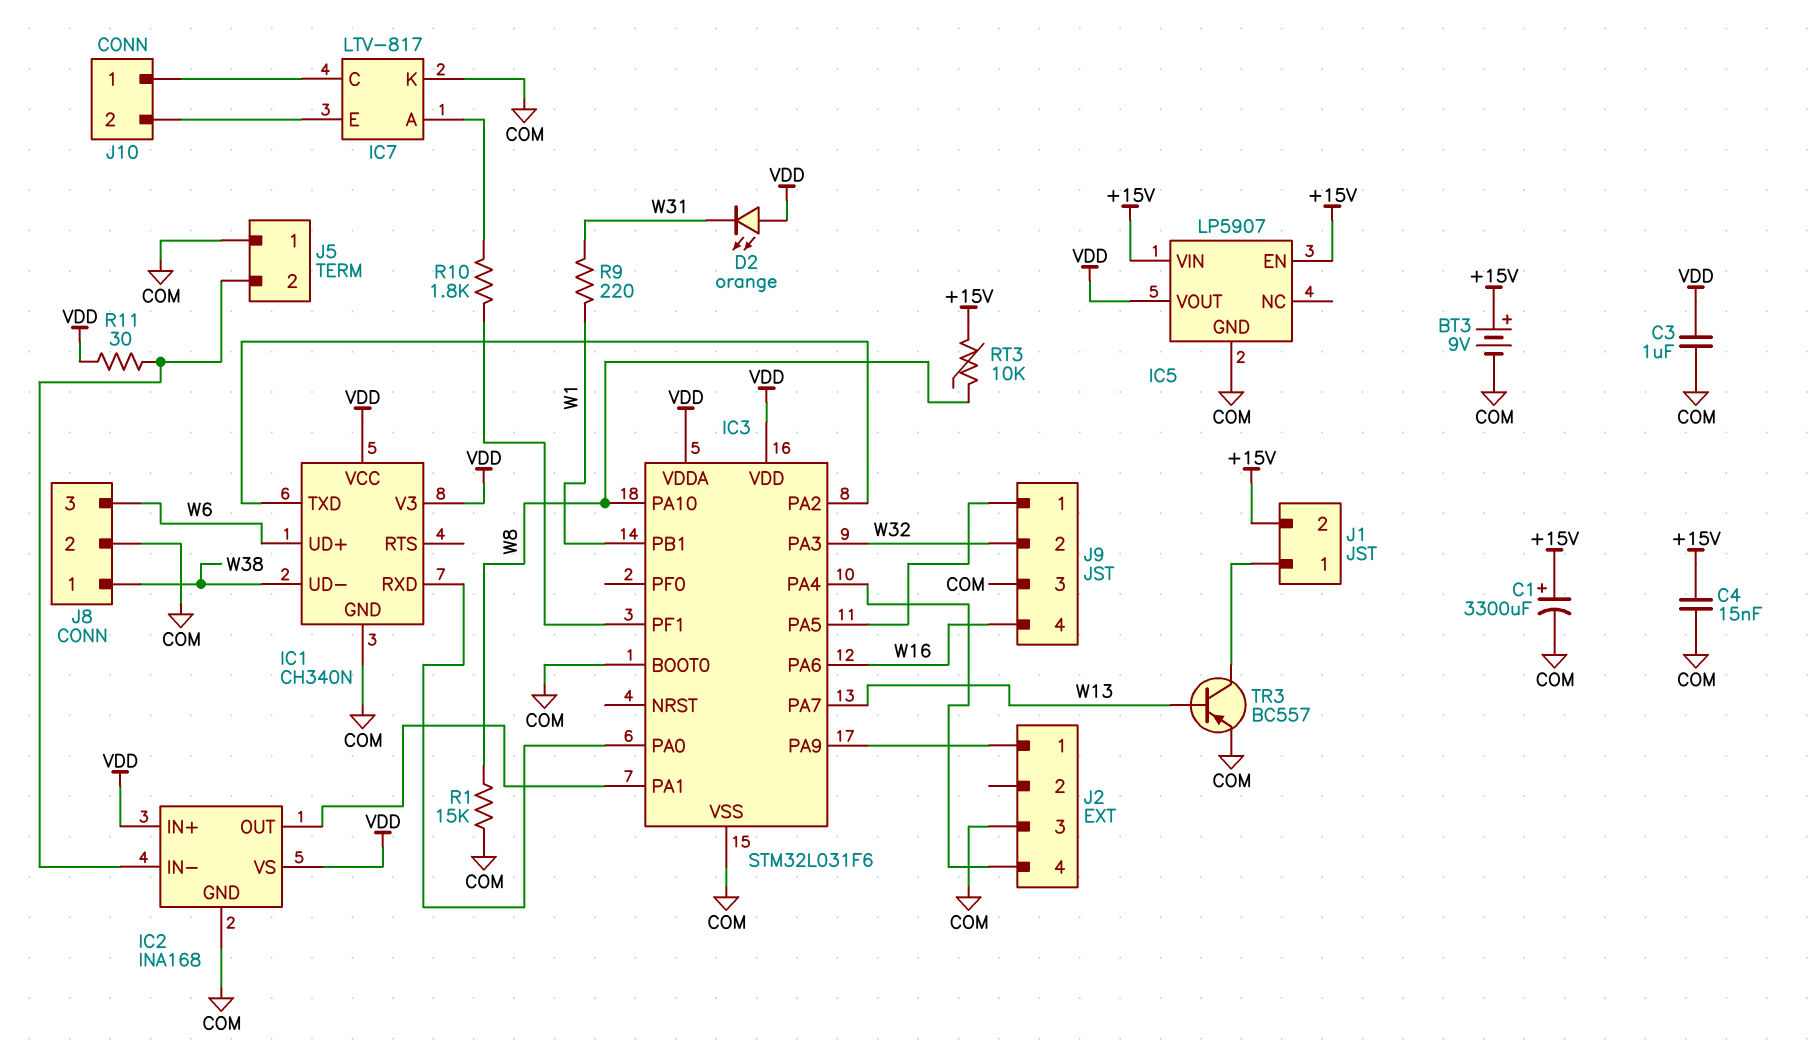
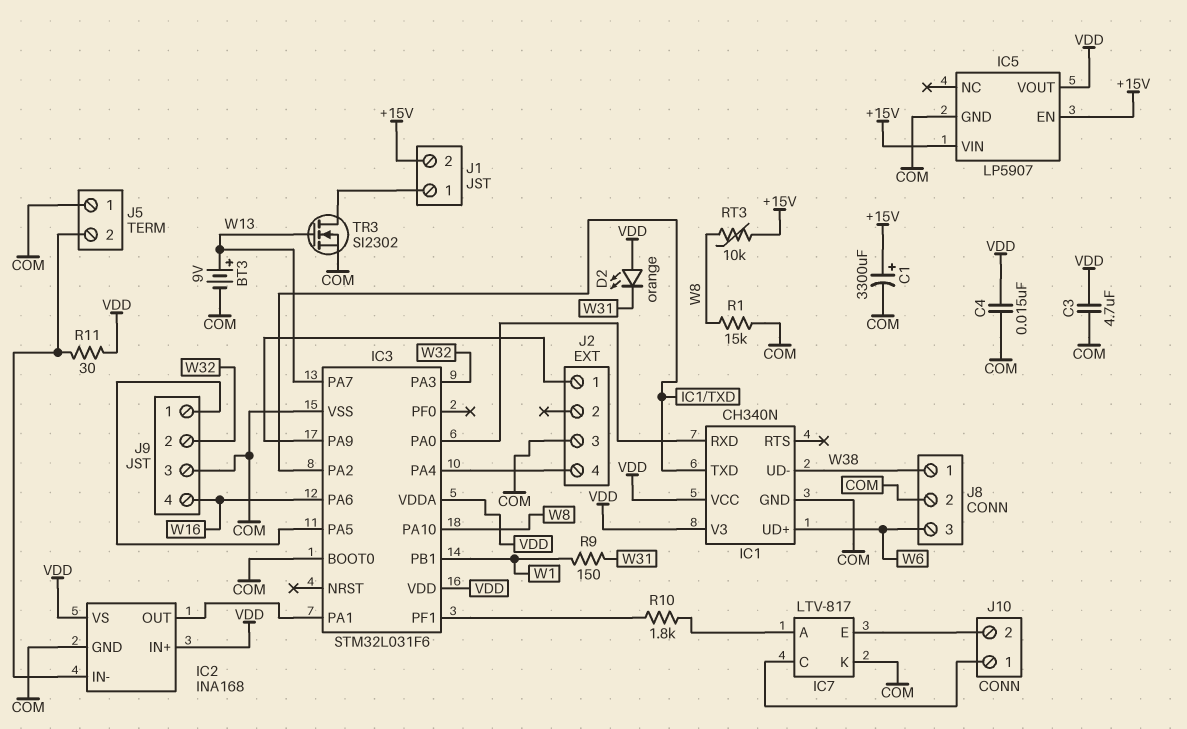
BT3: 9V (plus +15V, minus COM) -> 9V (plus W13, minus COM)
C3: 1uF (COM, VDD) -> 4.7uF (COM, VDD)
C4: 15nF (+15V, COM) -> 15nF (COM, VDD)
R9: 220 (W1, W31) -> 150 (W1, W31)
TR3: PNP BC557 (B W13, C J1/1, E COM) -> NMOS SI2302 (G W13, D J1/1, S COM)

